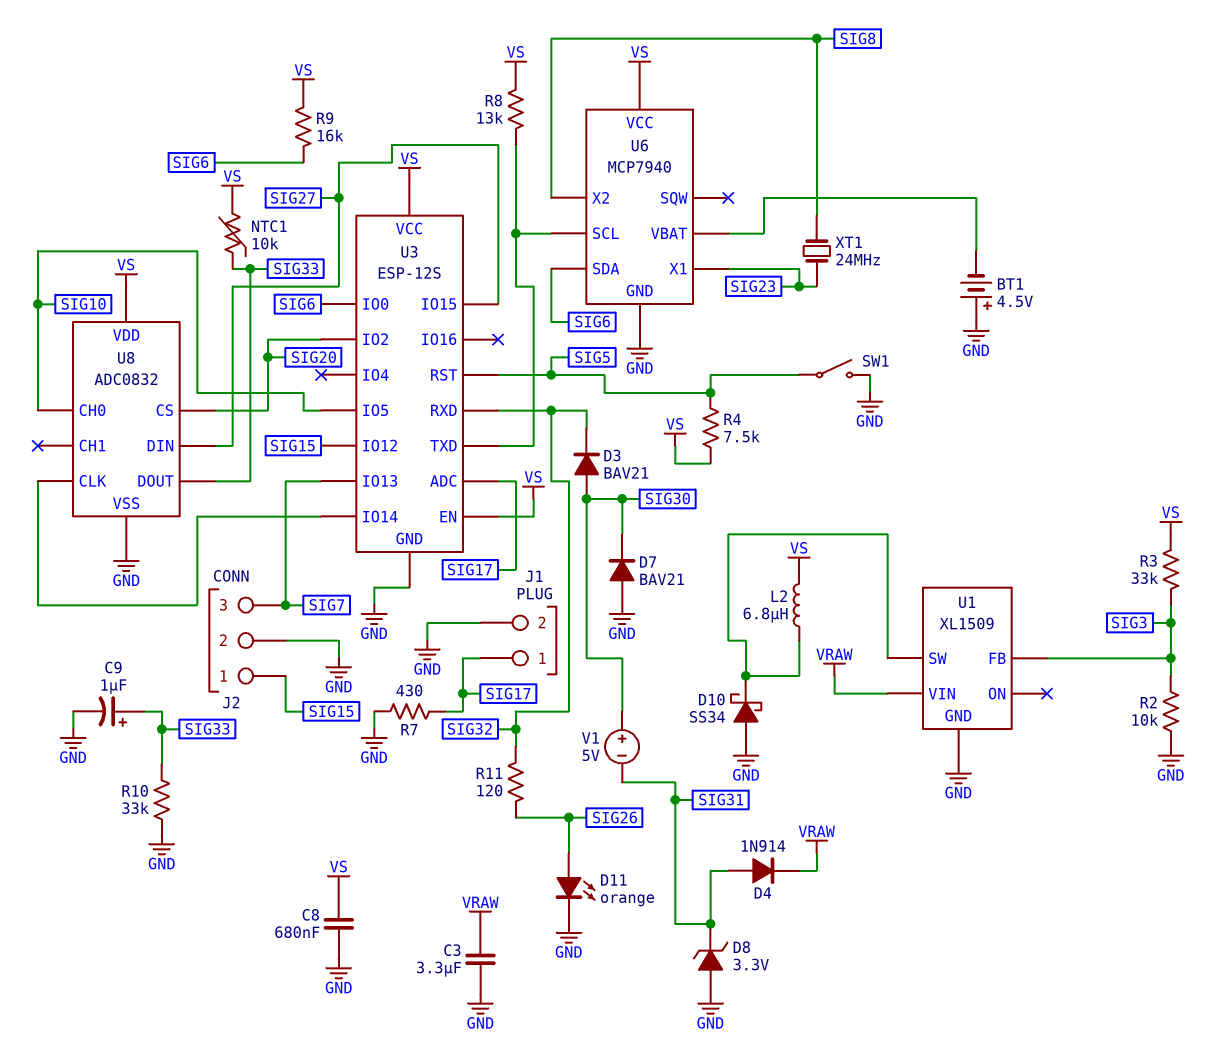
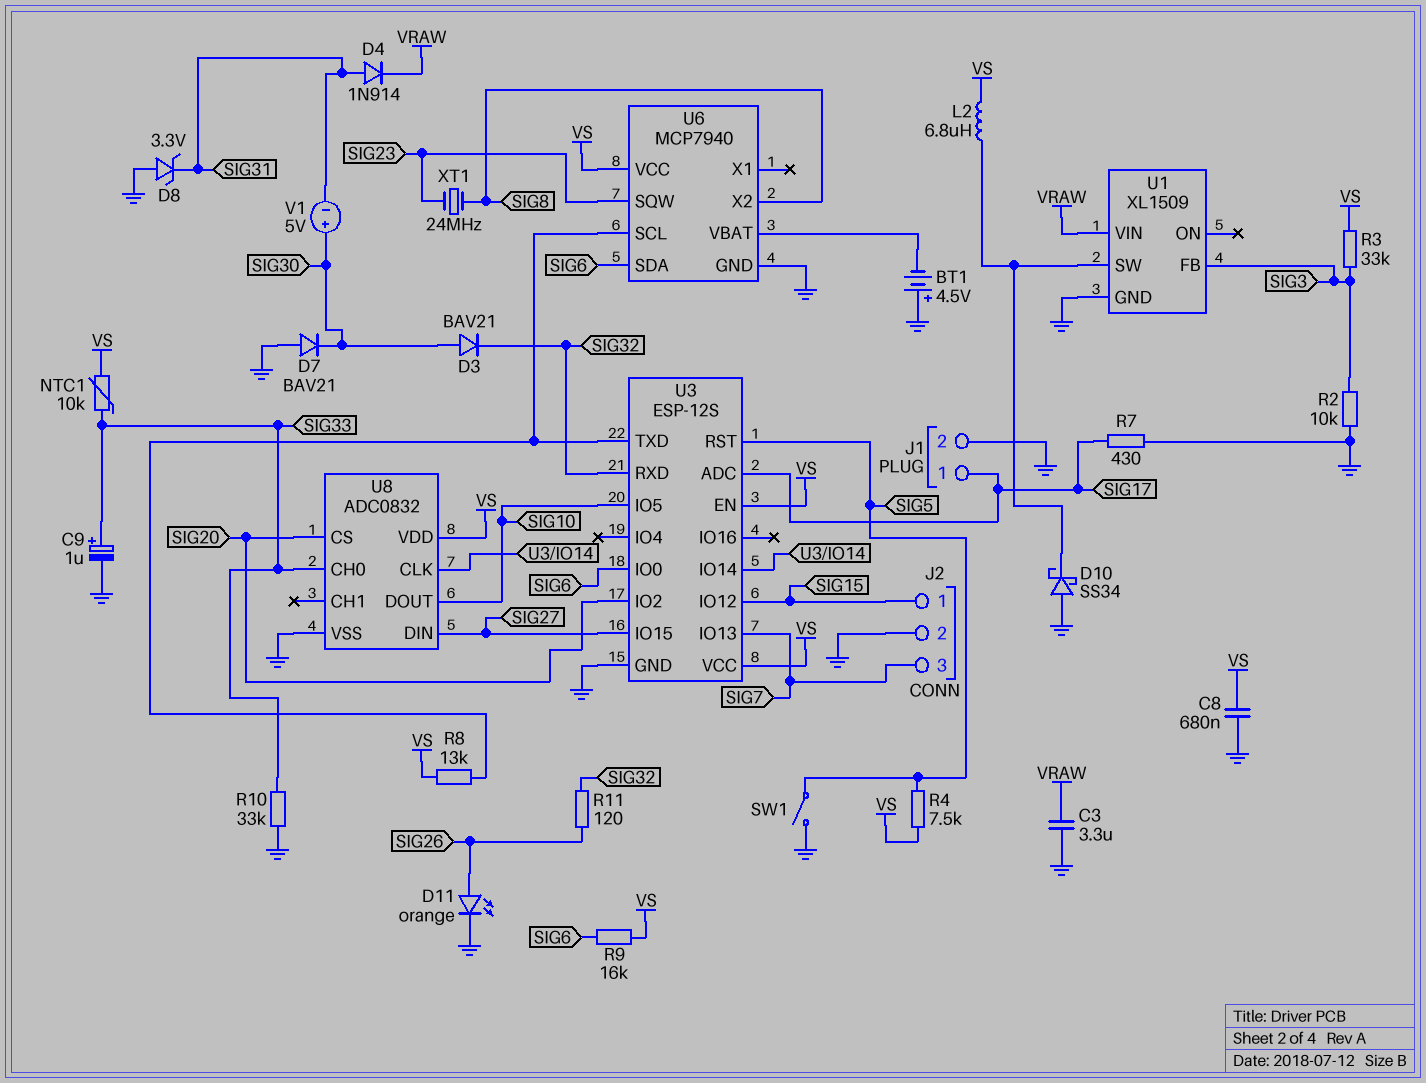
U6 pin SQW: none -> SIG23
U6 pin X1: SIG23 -> none
U8 pin CH0: SIG10 -> SIG33
U8 pin DOUT: SIG33 -> SIG10

